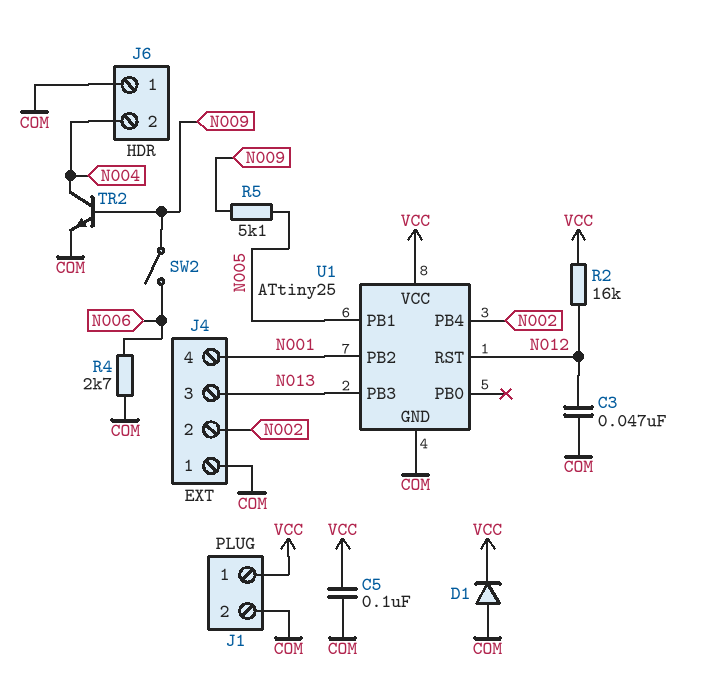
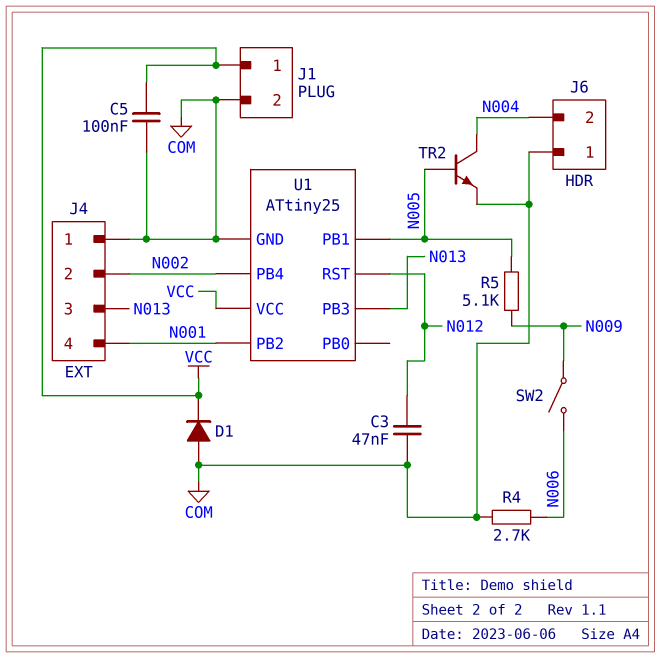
R2: 16k (N012, VCC) -> none
TR2: NPN (B N009, C N004, E COM) -> NPN (B N005, C N004, E COM)

